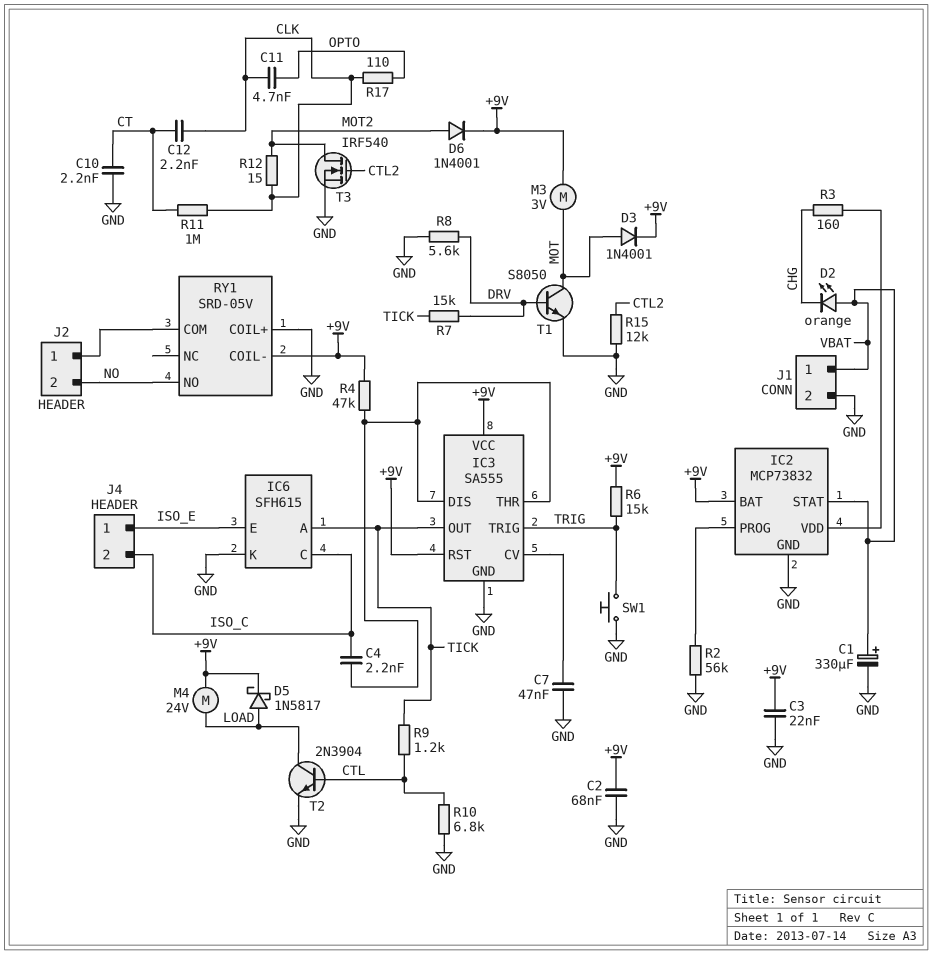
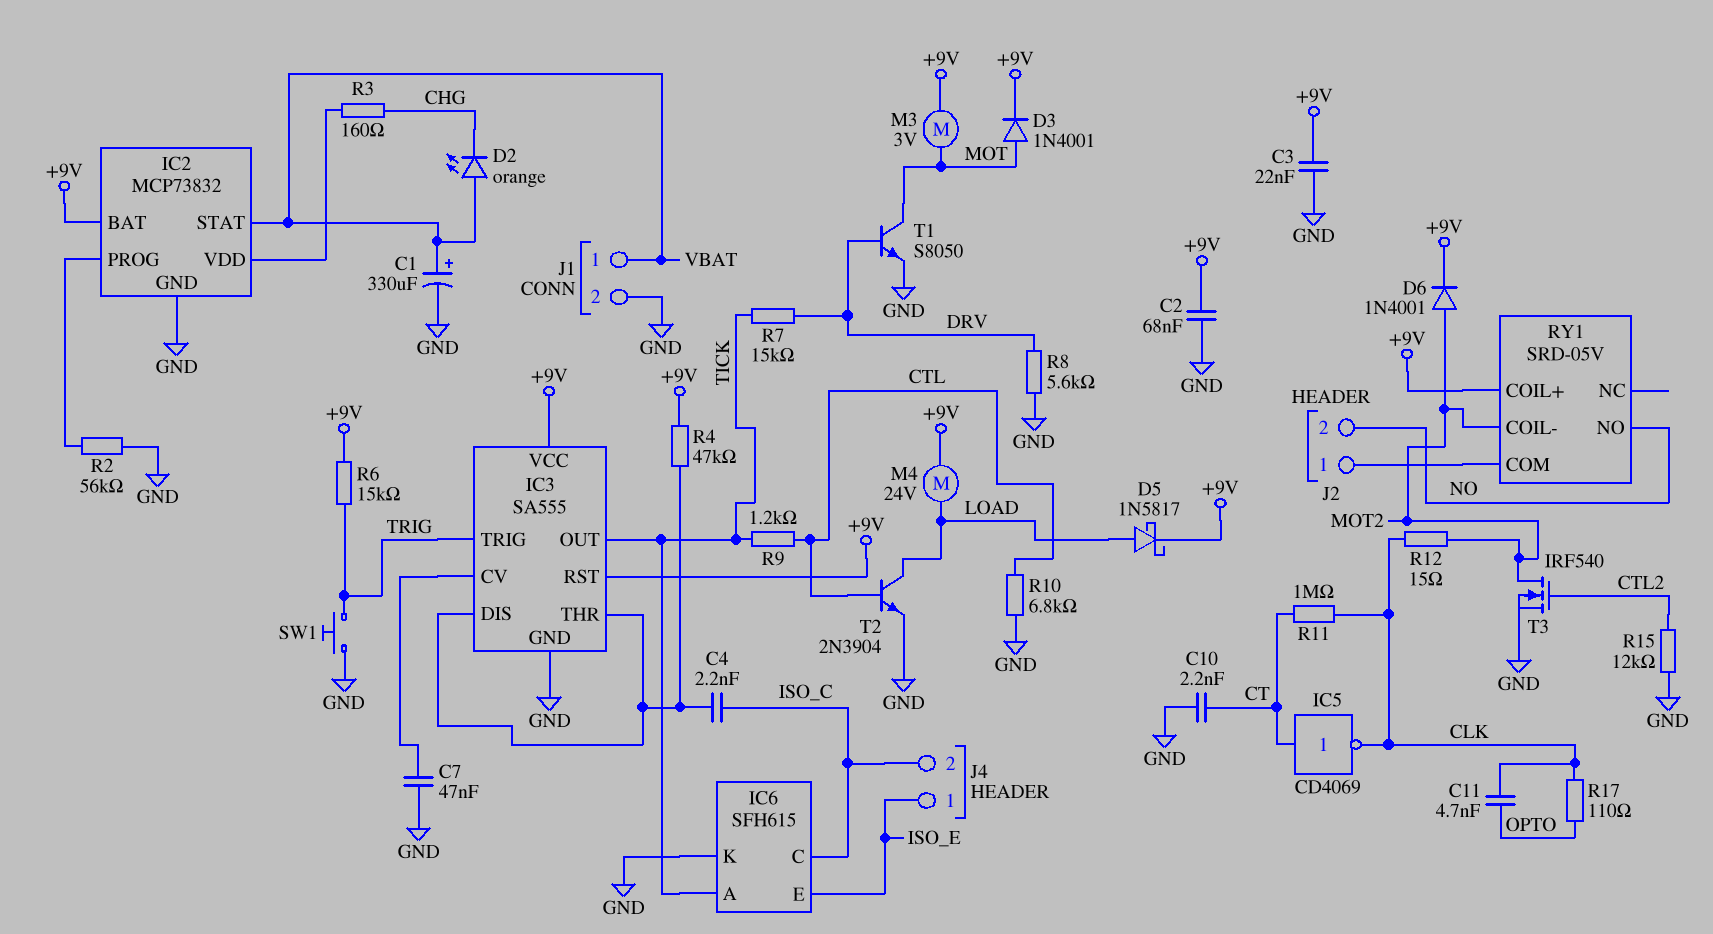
C12: 2.2nF (CLK, CT) -> none
IC5: none -> NOT CD4069 (in CT, out CLK)
RY1 pin COIL+: GND -> +9V
RY1 pin COIL-: +9V -> MOT2

